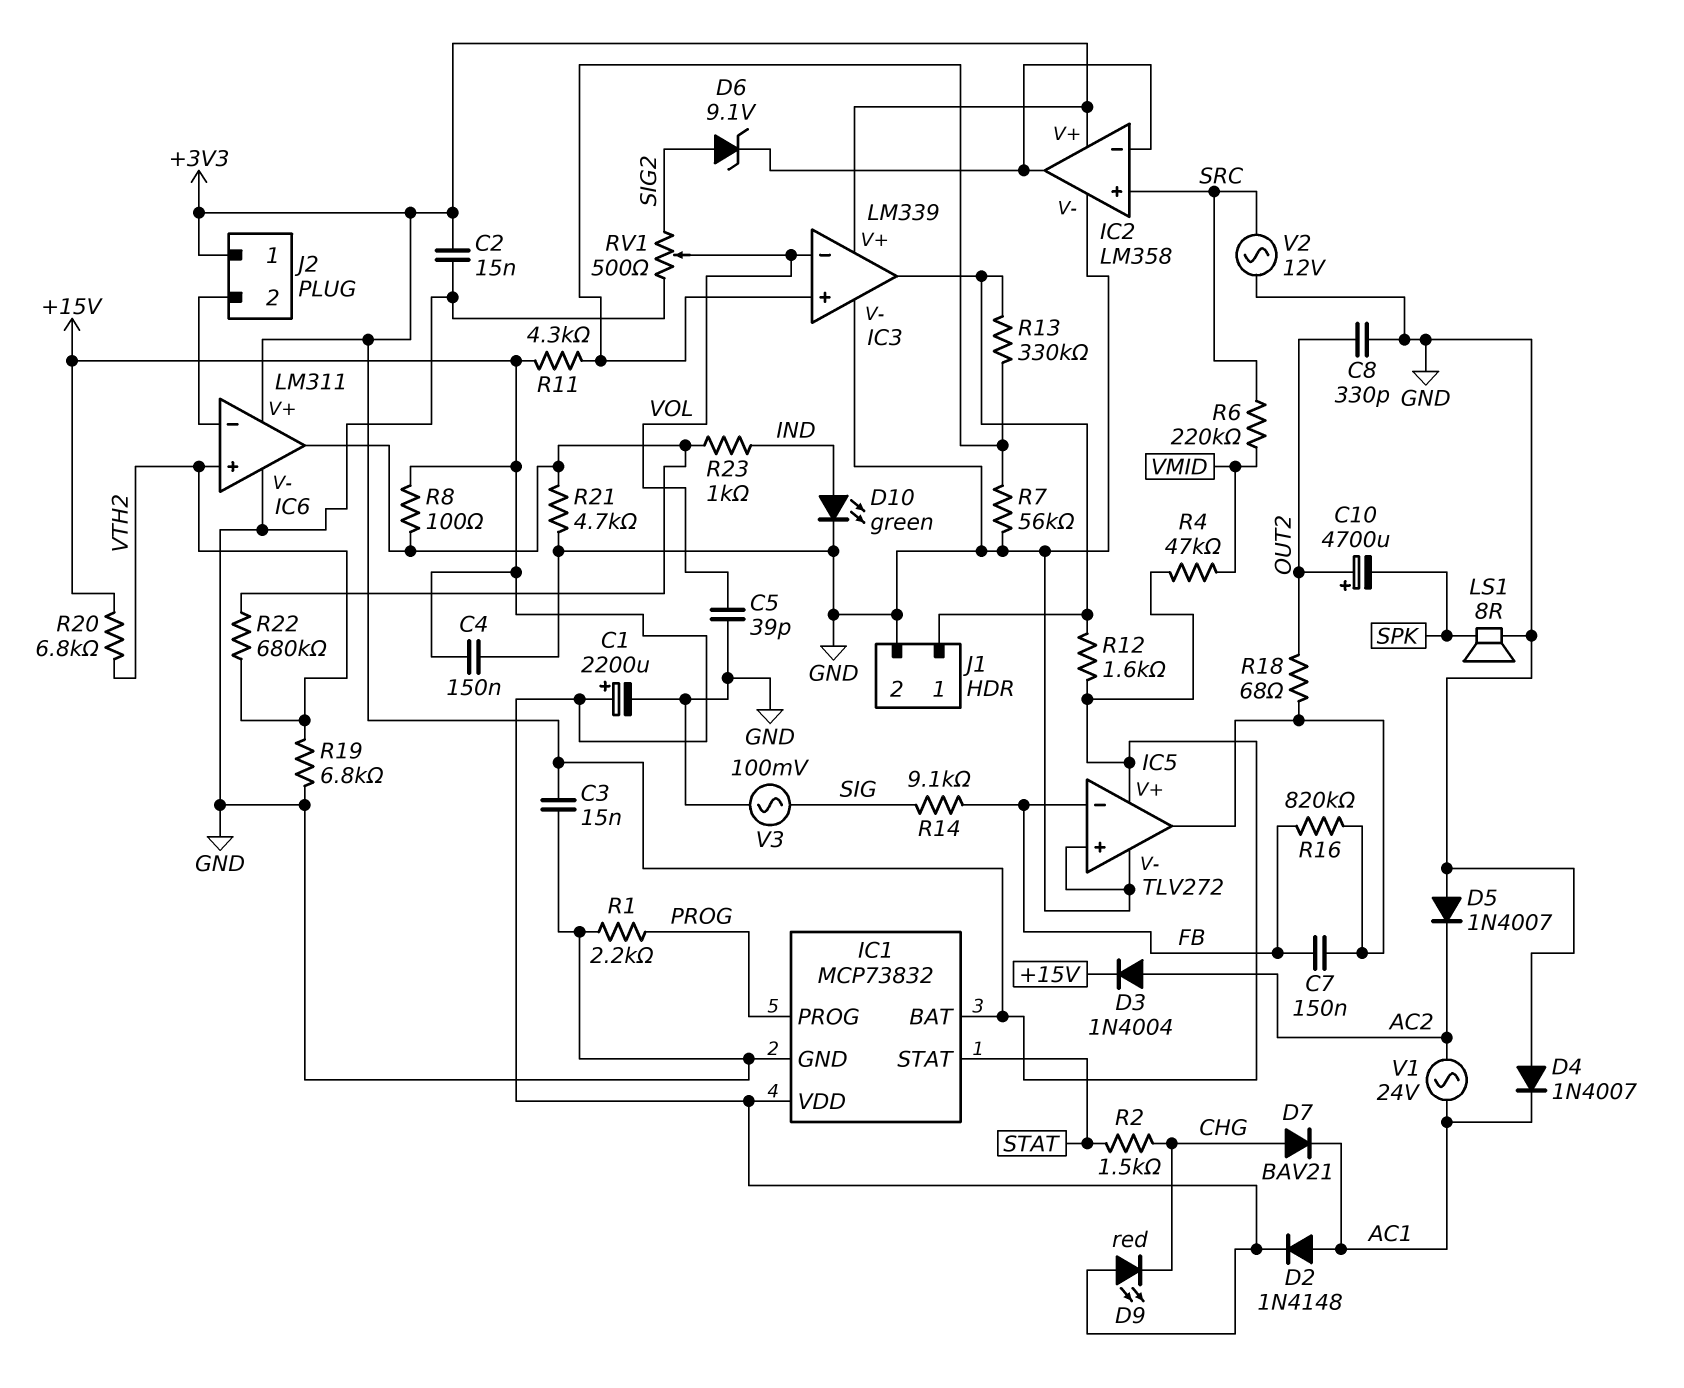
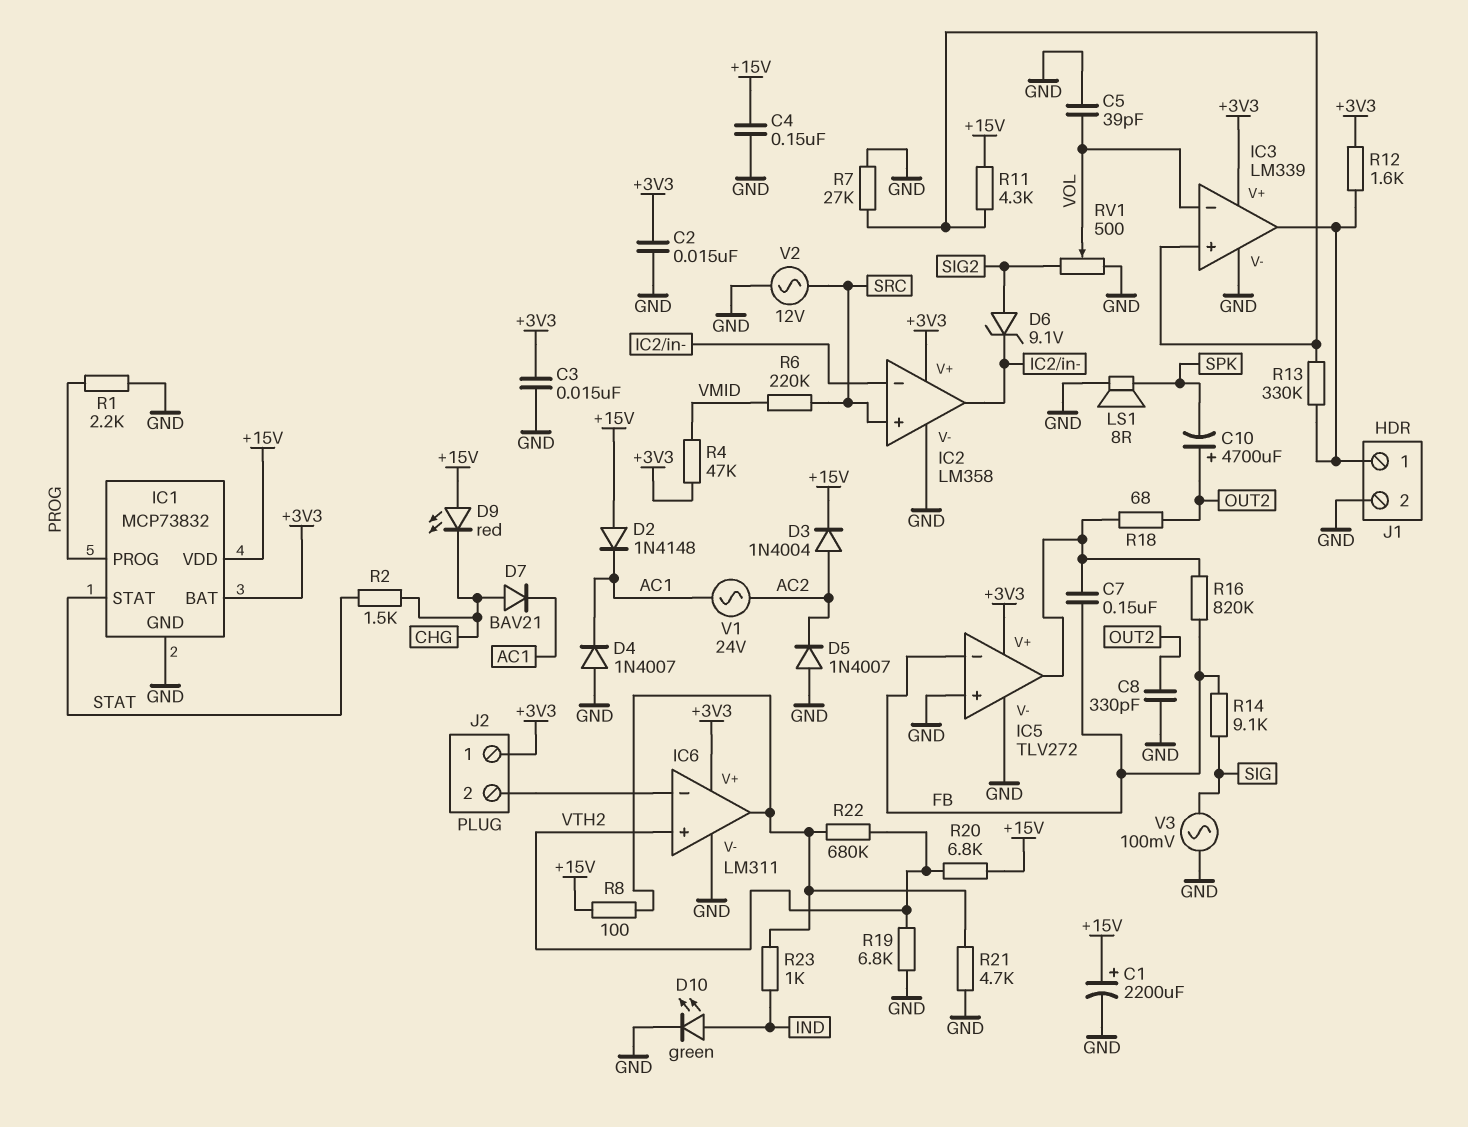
D2: diode 1N4148 (A AC1, K +15V) -> diode 1N4148 (A +15V, K AC1)
R7: 56k (GND, IC3/in+) -> 27k (GND, IC3/in+)

